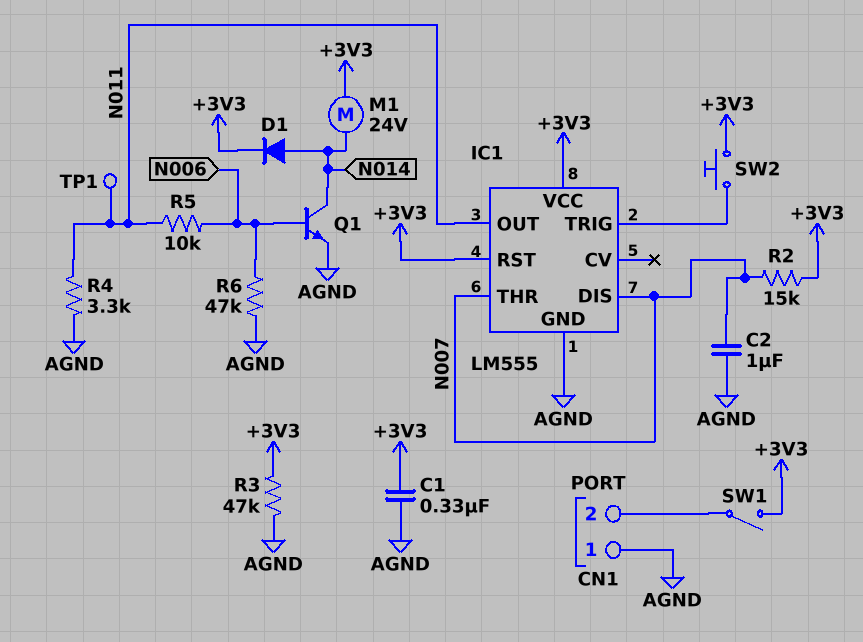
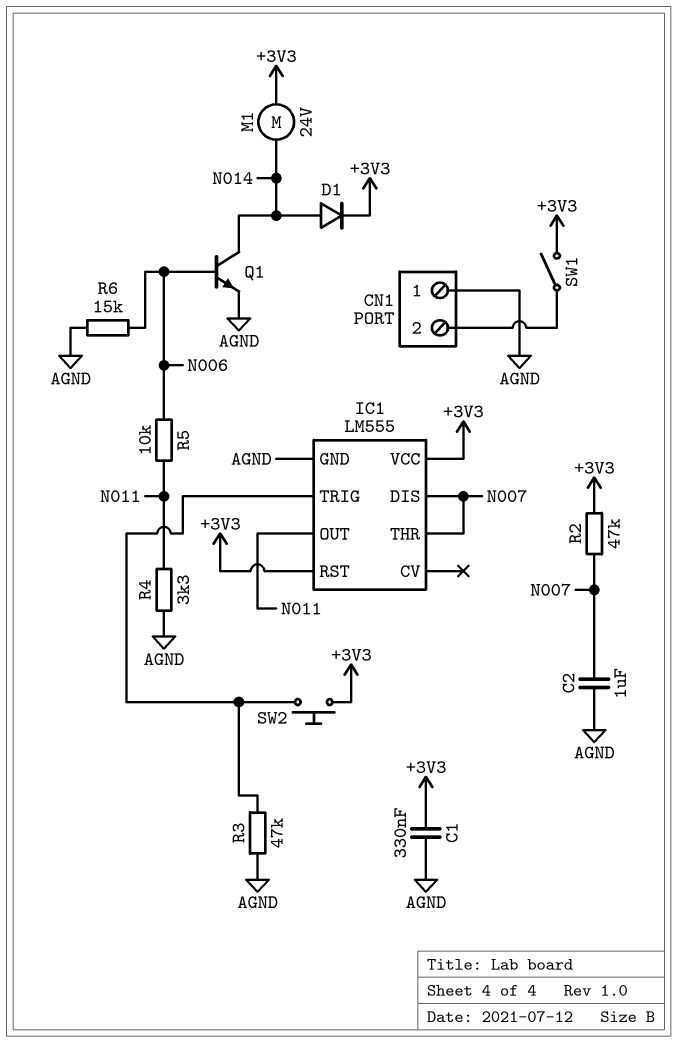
R2: 15k (+3V3, N007) -> 47k (+3V3, N007)
R3: 47k (+3V3, AGND) -> 47k (AGND, IC1/TRIG)
R6: 47k (AGND, N006) -> 15k (AGND, N006)
TP1: test point (N011) -> none

